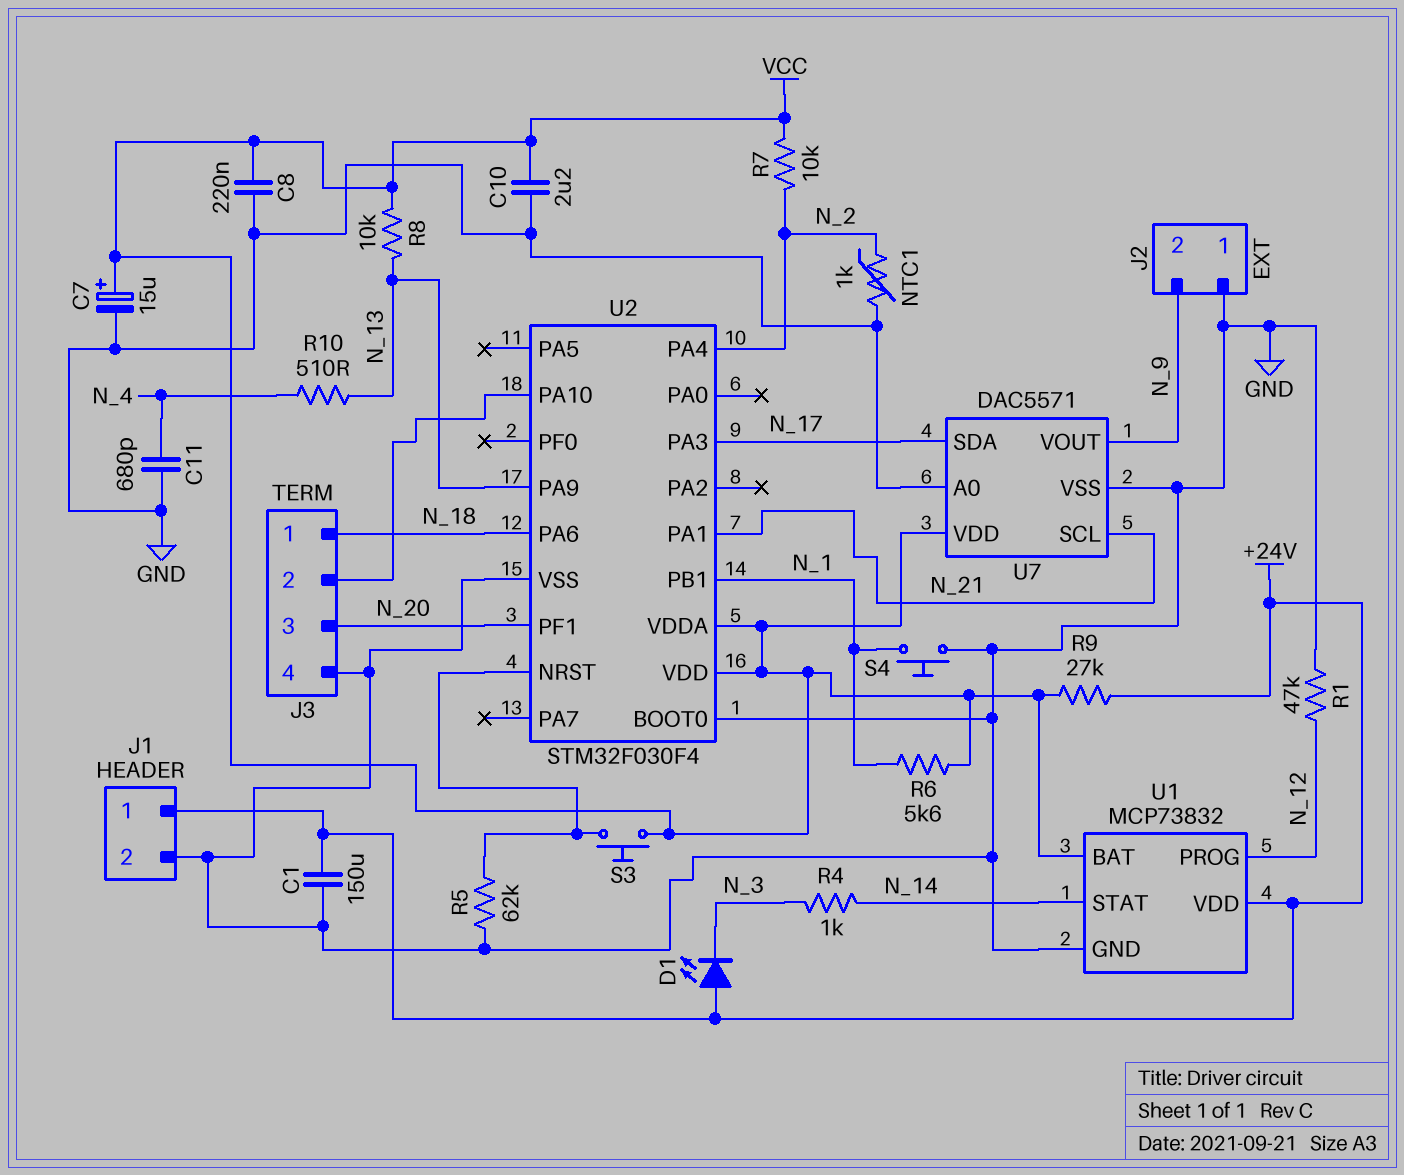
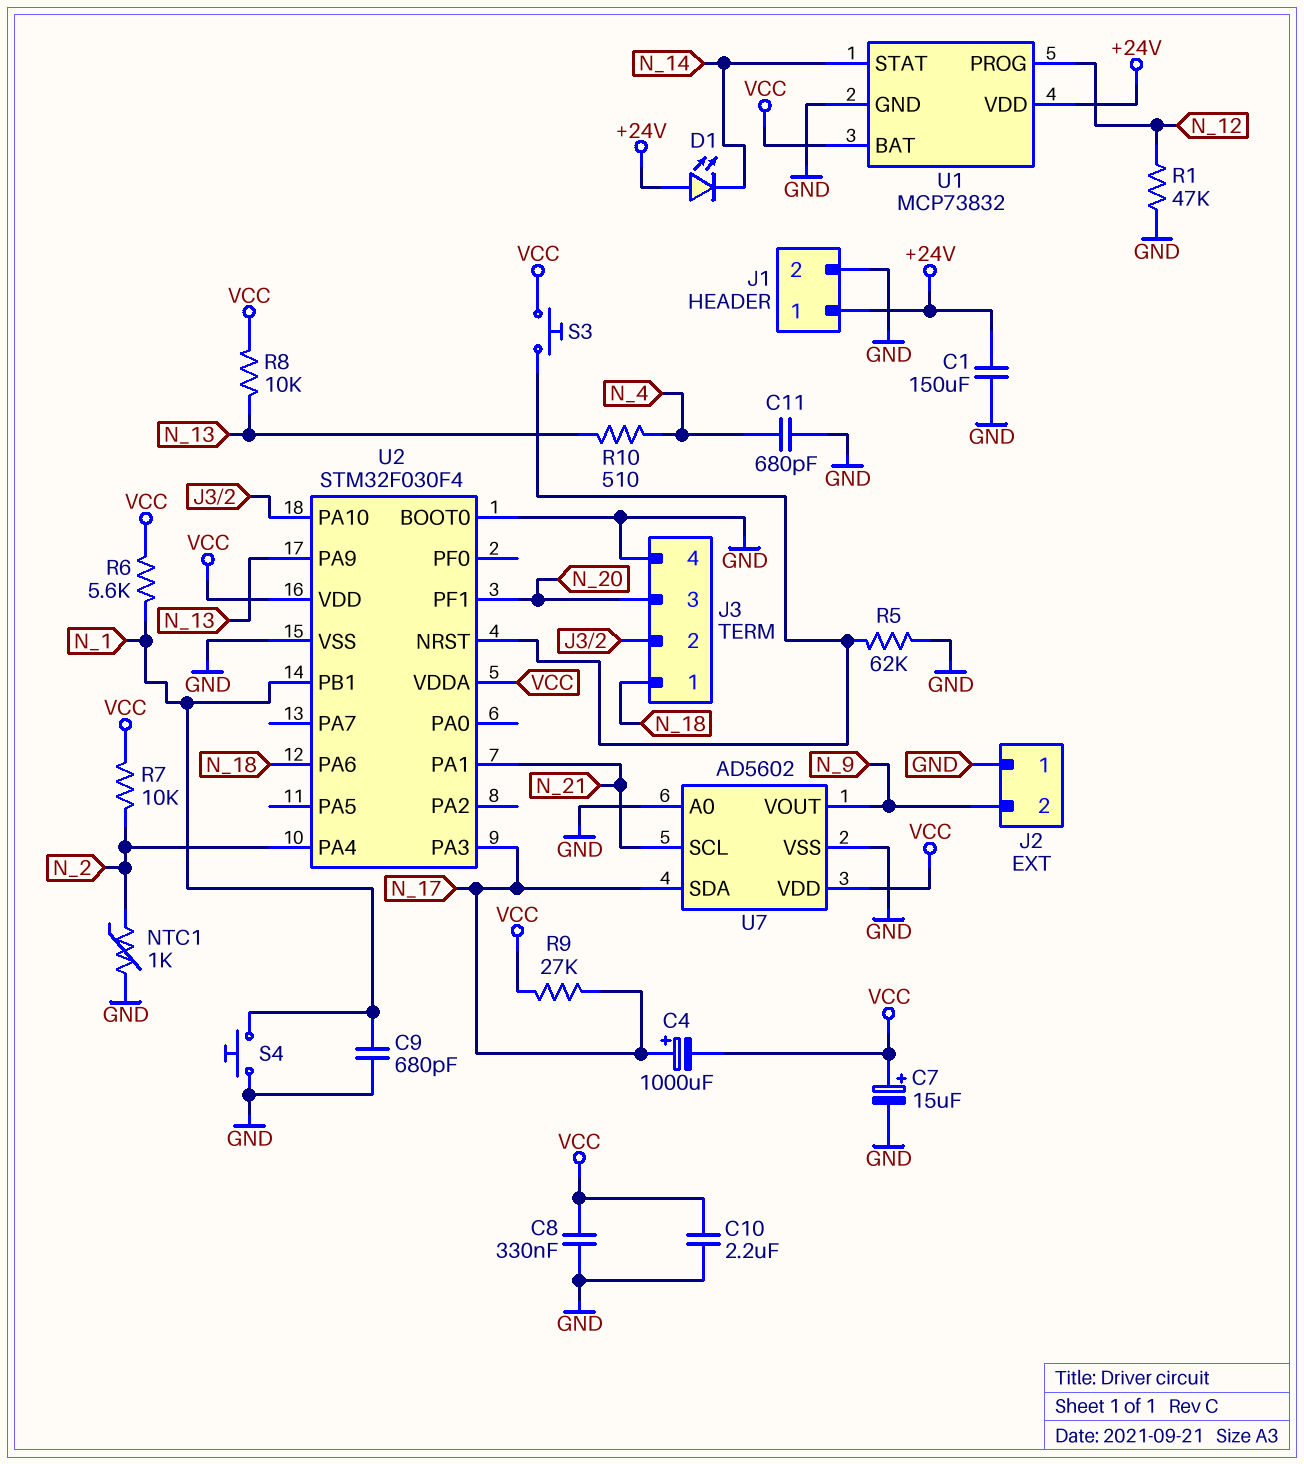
C4: none -> 1000uF (plus N_17, minus VCC)
C8: 220nF (GND, VCC) -> 330nF (GND, VCC)
C9: none -> 680pF (GND, N_1)
D1: LED (A +24V, K N_3) -> LED (A +24V, K N_14)
R4: 1k (N_3, N_14) -> none
R9: 27k (+24V, VCC) -> 27k (N_17, VCC)
U7: DAC5571 -> AD5602

